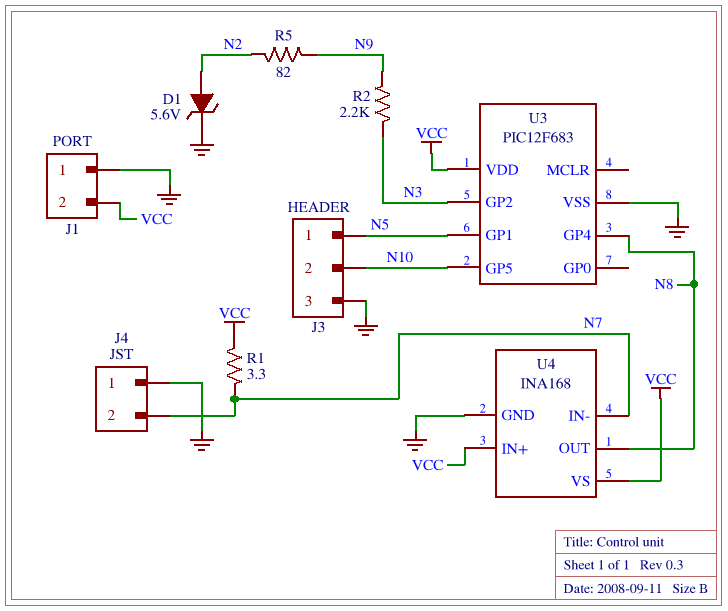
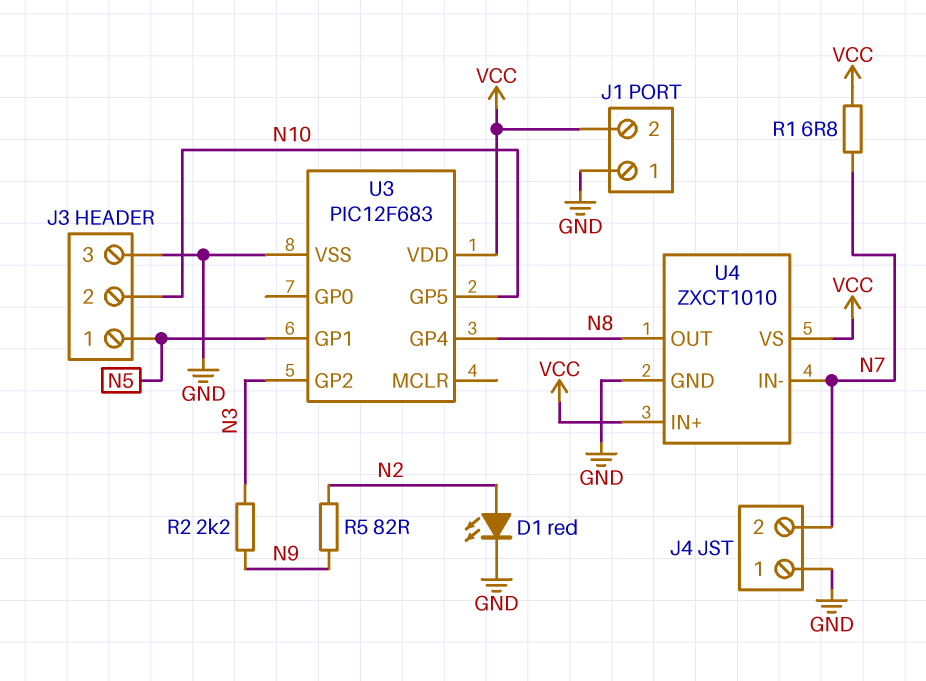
D1: zener 5.6V (A N2, K GND) -> LED red (A N2, K GND)
R1: 3.3 (N7, VCC) -> 6.8 (N7, VCC)
U4: INA168 -> ZXCT1010

